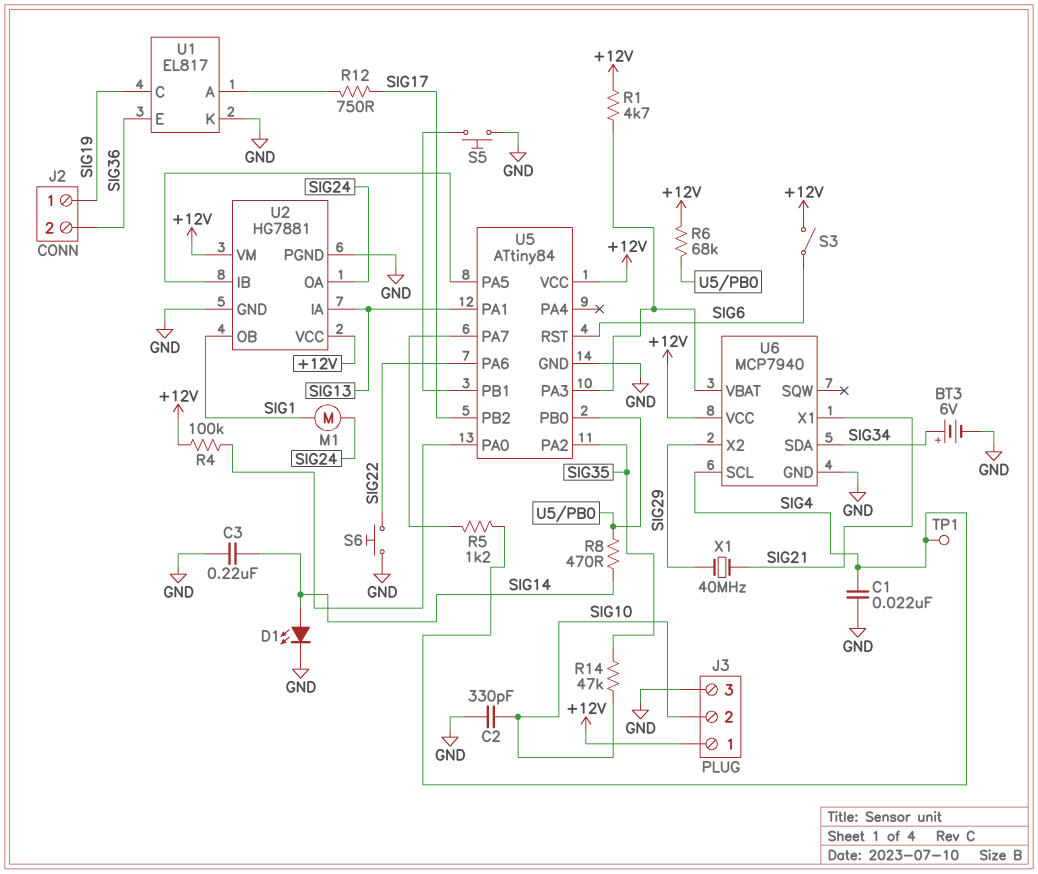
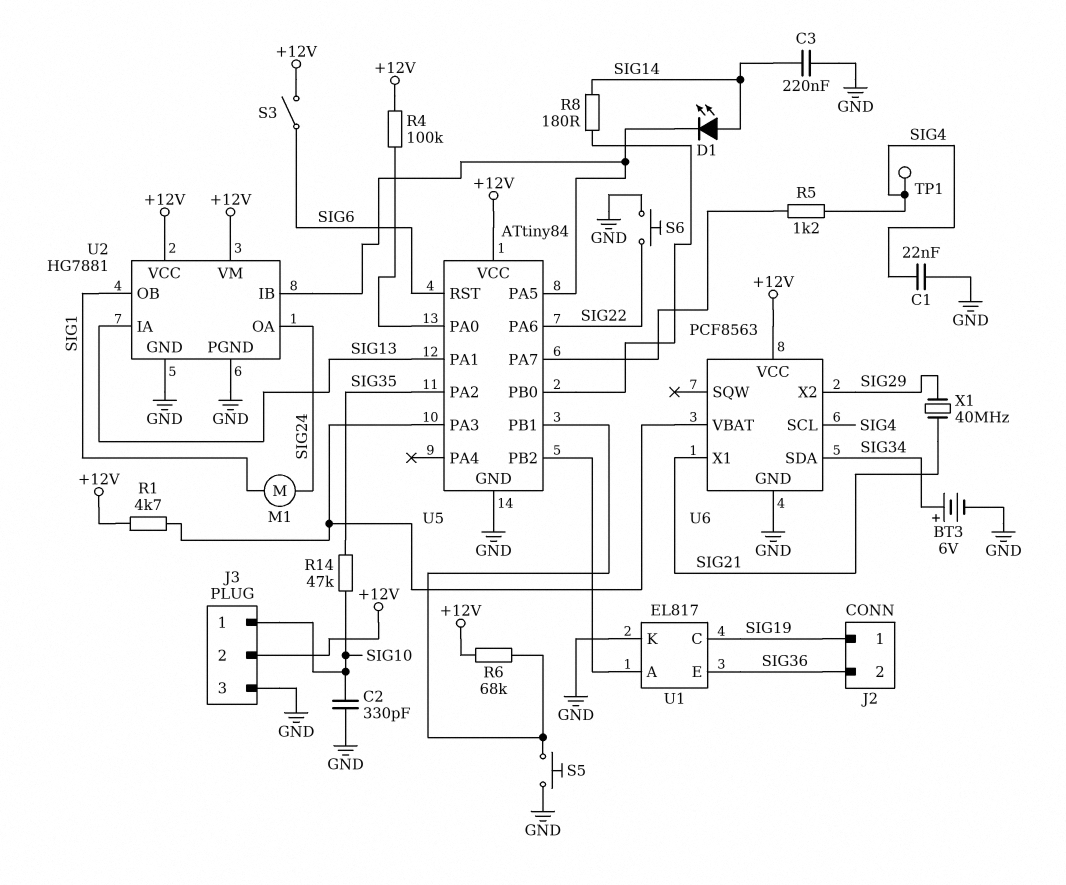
D1: LED (A SIG14, K GND) -> LED (A SIG14, K U2/IB)
J3 pin 1: +12V -> SIG10
J3 pin 2: SIG10 -> +12V
R6: 68k (+12V, U5/PB0) -> 68k (+12V, U5/PB1)
R8: 470 (SIG14, U5/PB0) -> 180 (SIG14, U5/PB0)
R12: 750 (SIG17, U1/A) -> none
U5 pin PB2: SIG17 -> U1/A
U6: MCP7940 -> PCF8563

